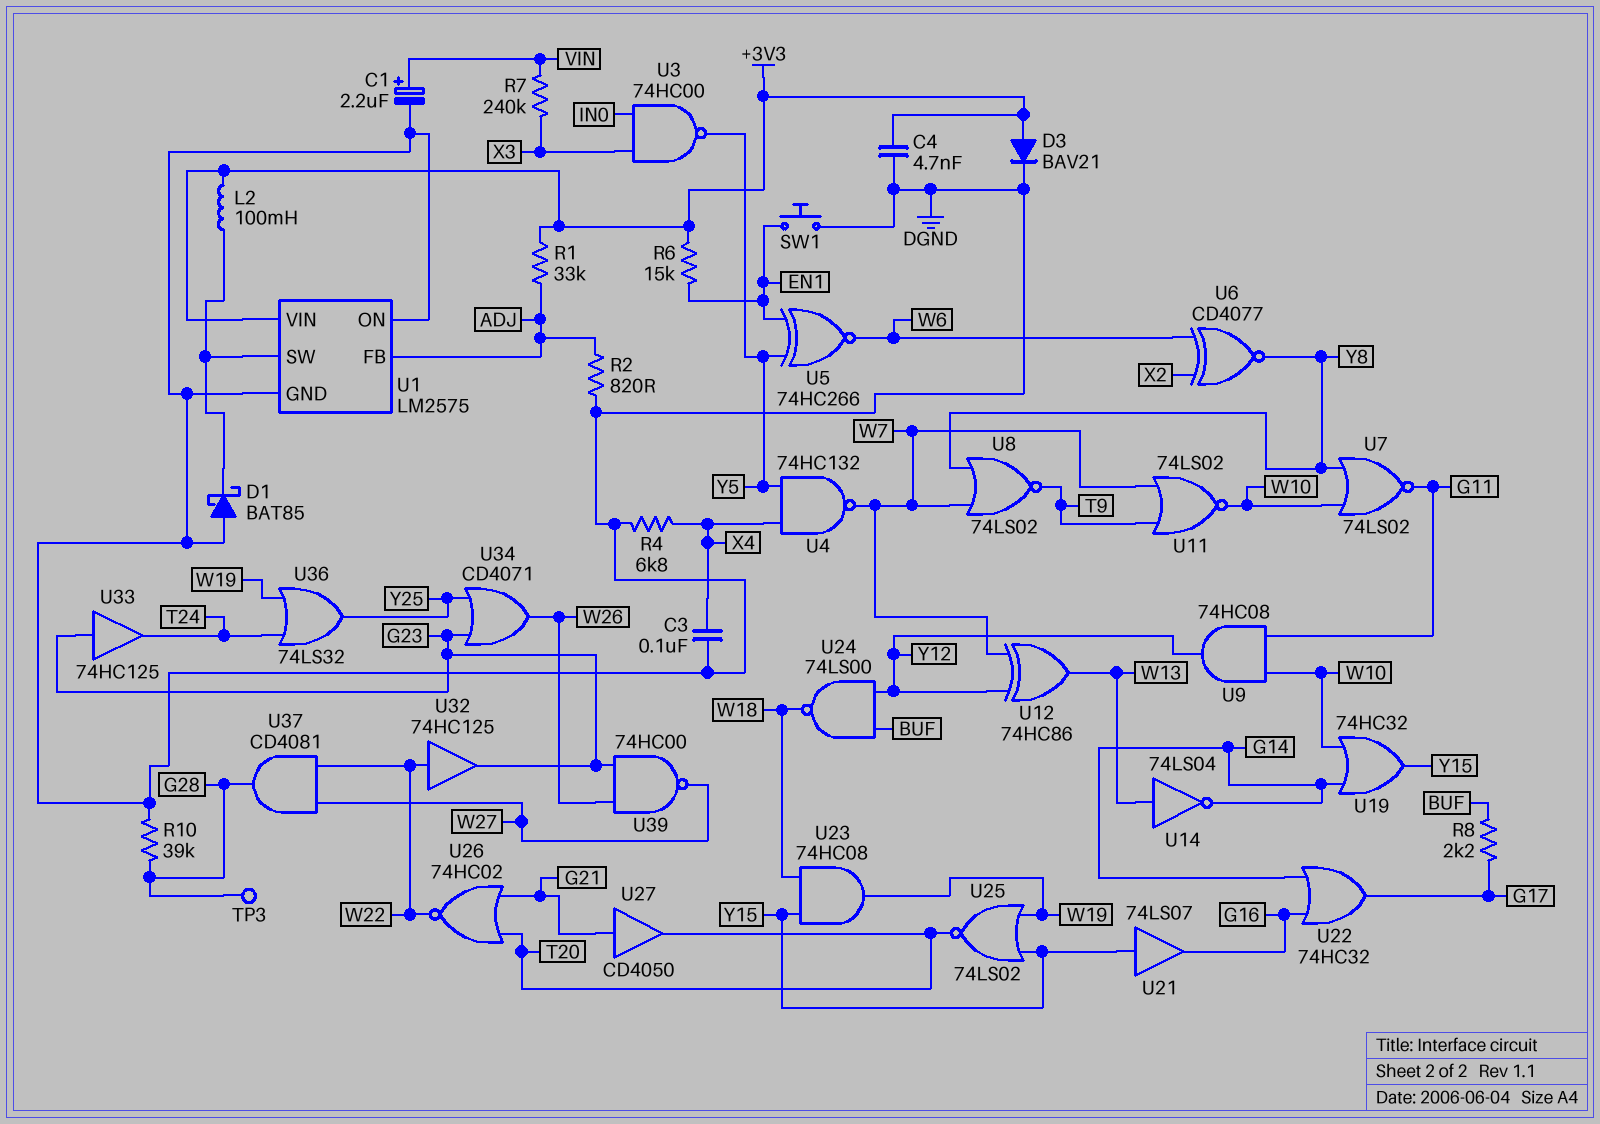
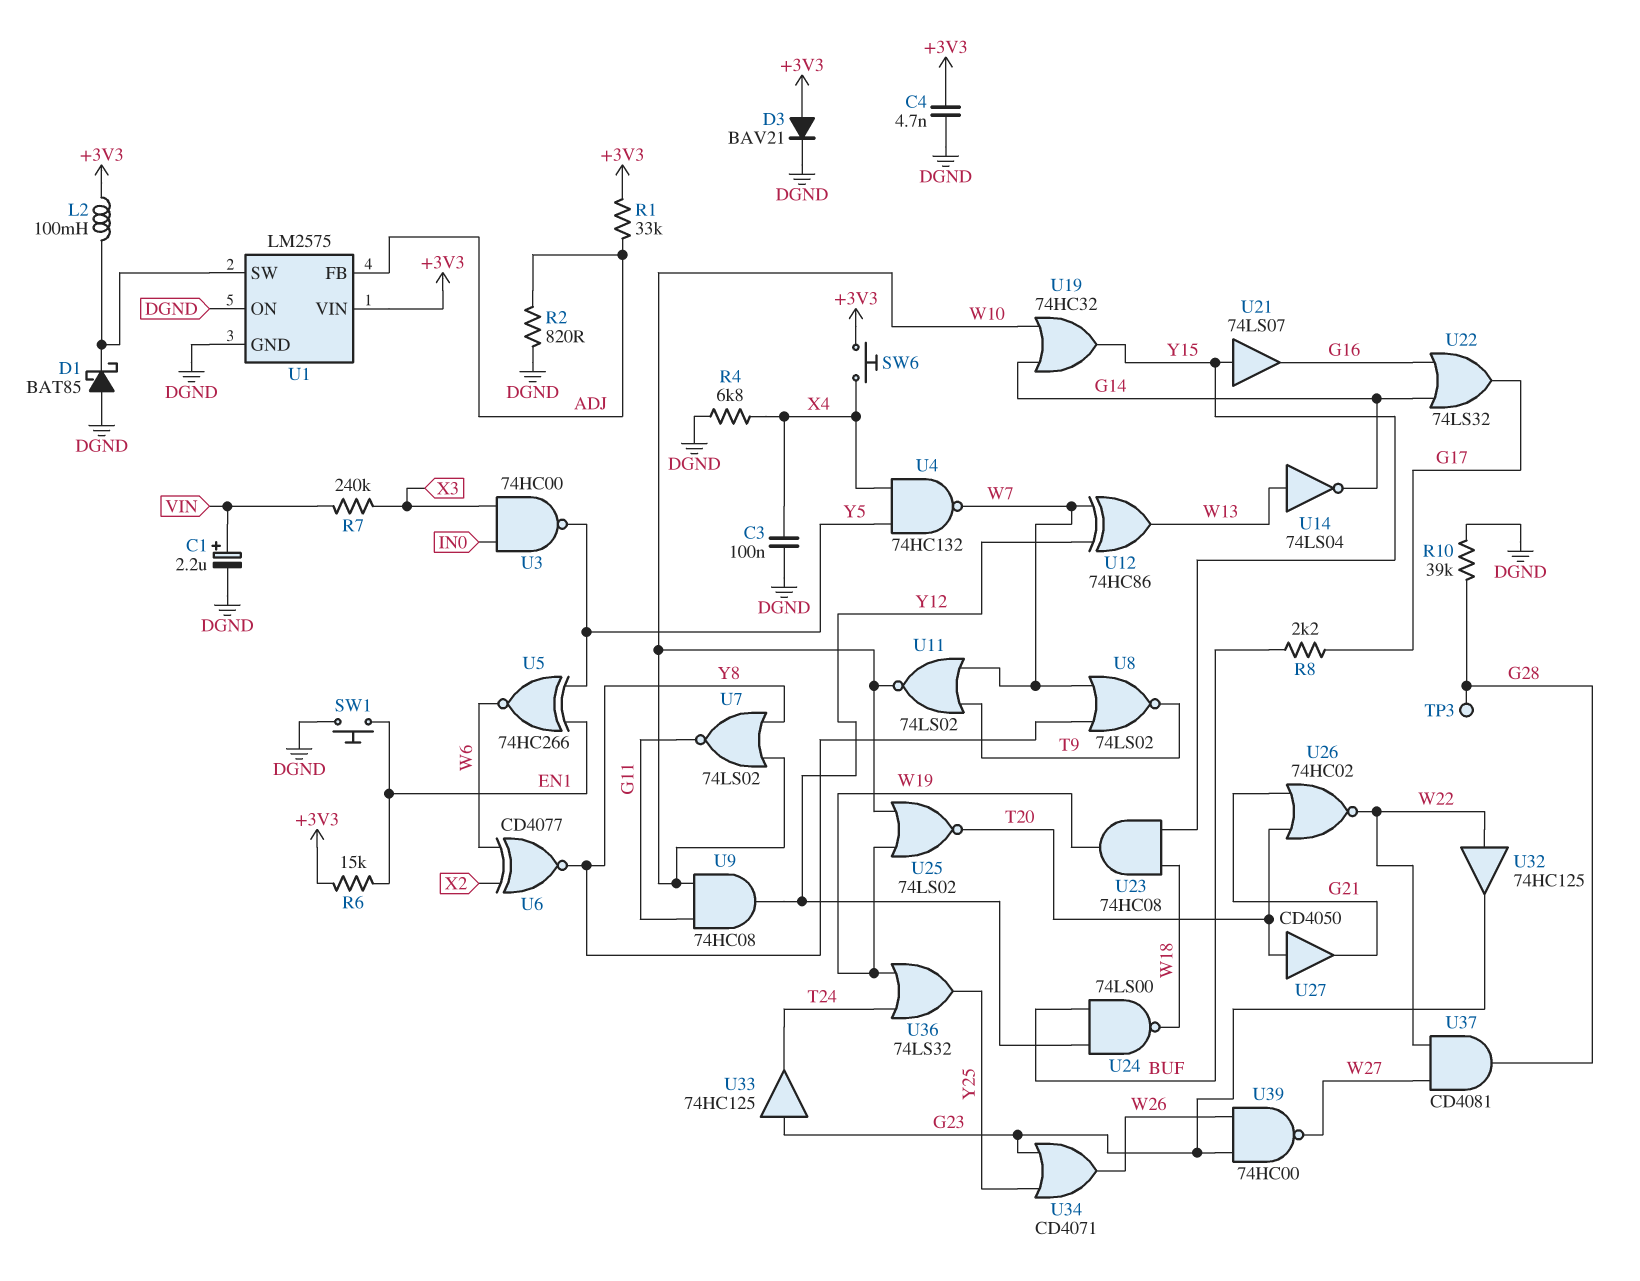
SW6: none -> button (+3V3, X4)
U22: OR 74HC32 (in G14, in G16, out G17) -> OR 74LS32 (in G14, in G16, out G17)
U25: NOR 74LS02 (in W19, in Y15, out T20) -> NOR 74LS02 (in W10, in W19, out T20)
U27: buffer CD4050 (in G21, out T20) -> buffer CD4050 (in T20, out G21)

